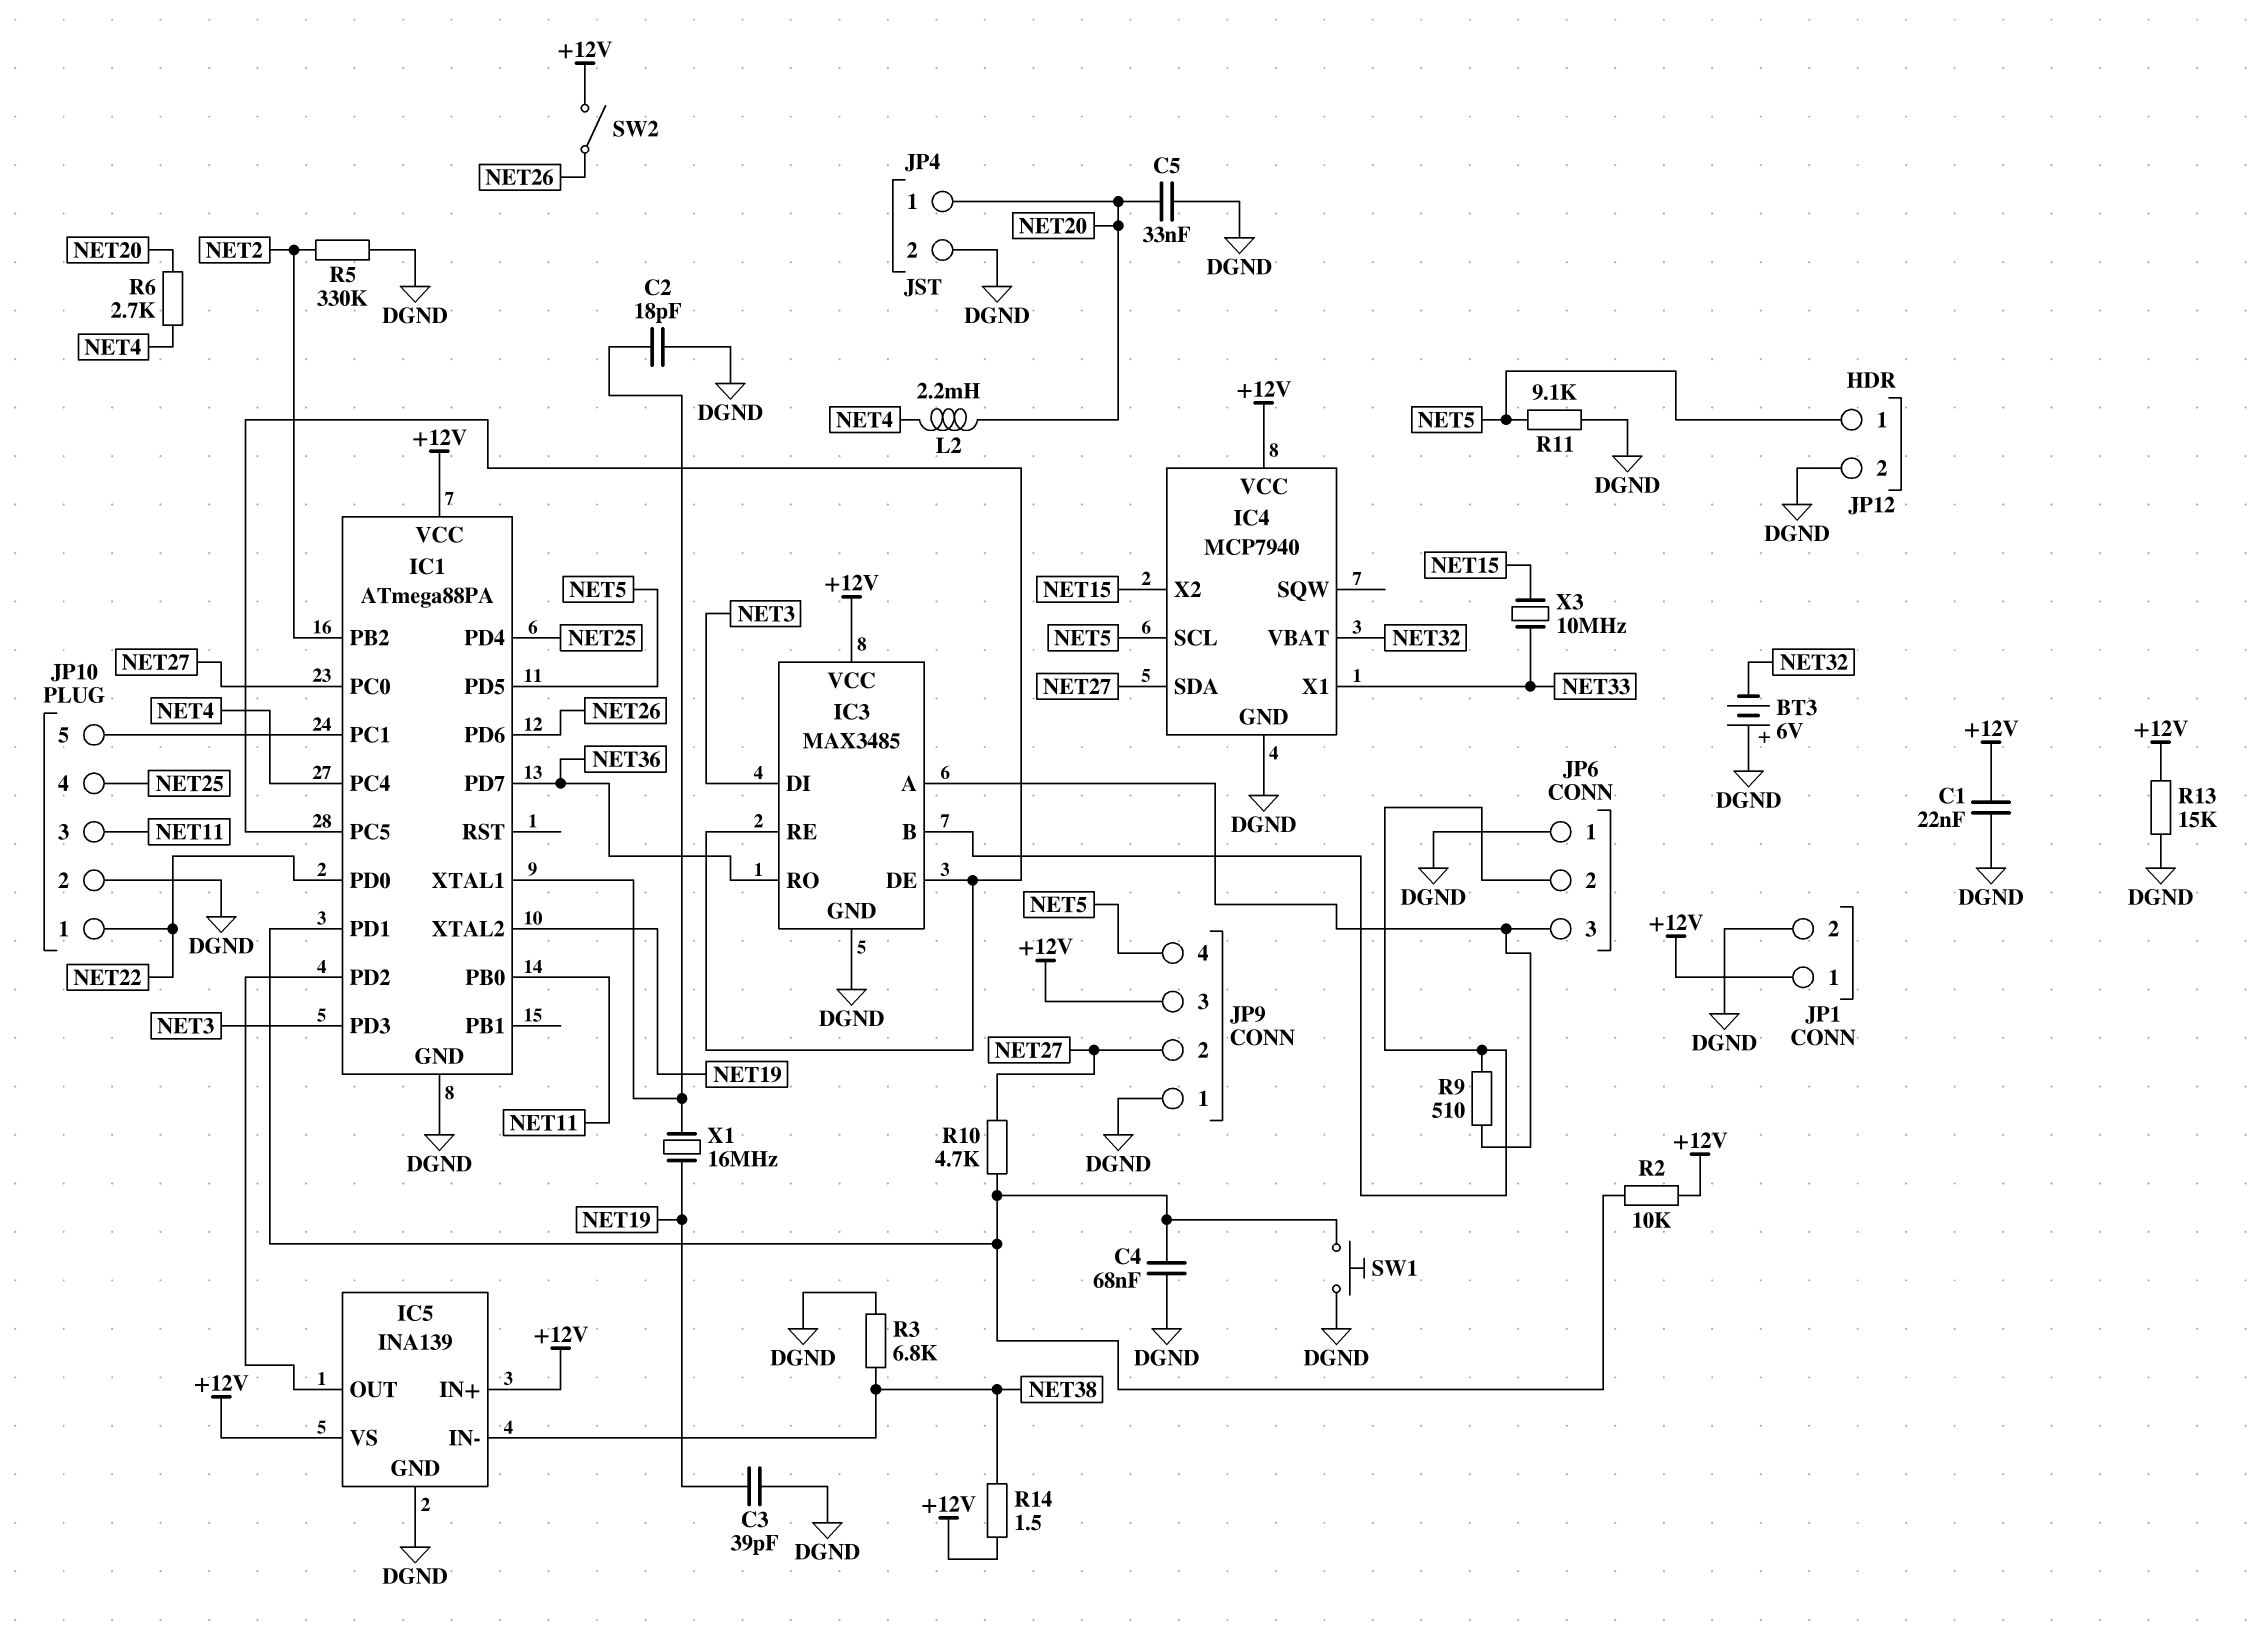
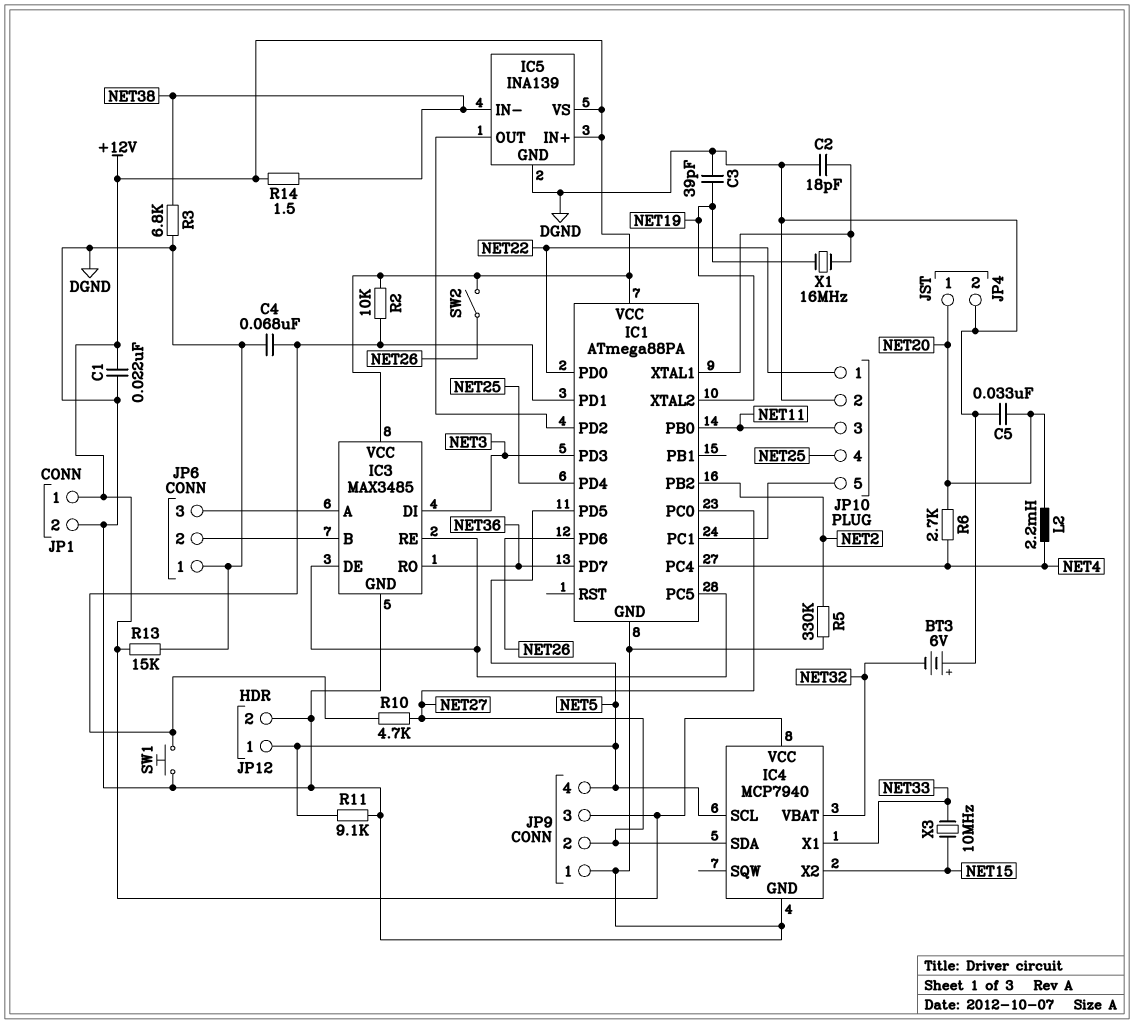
R9: 510 (IC3/A, IC3/B) -> none

